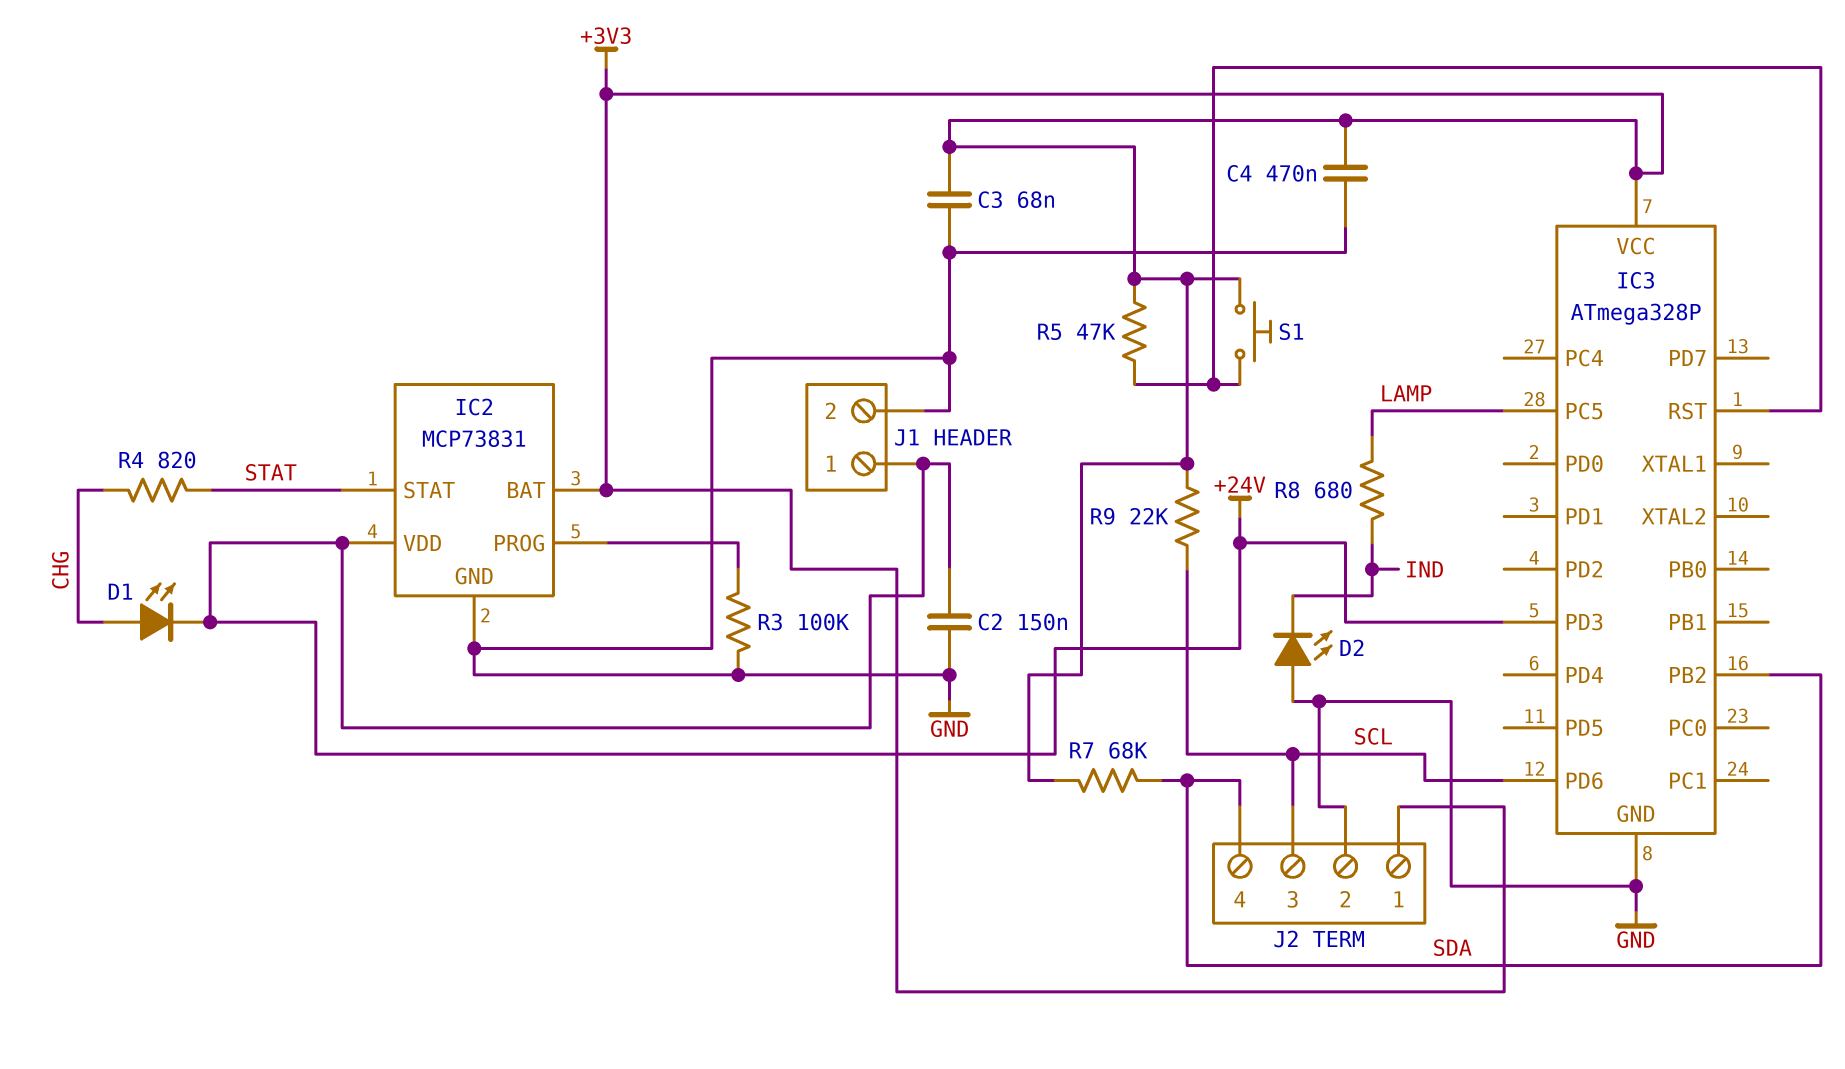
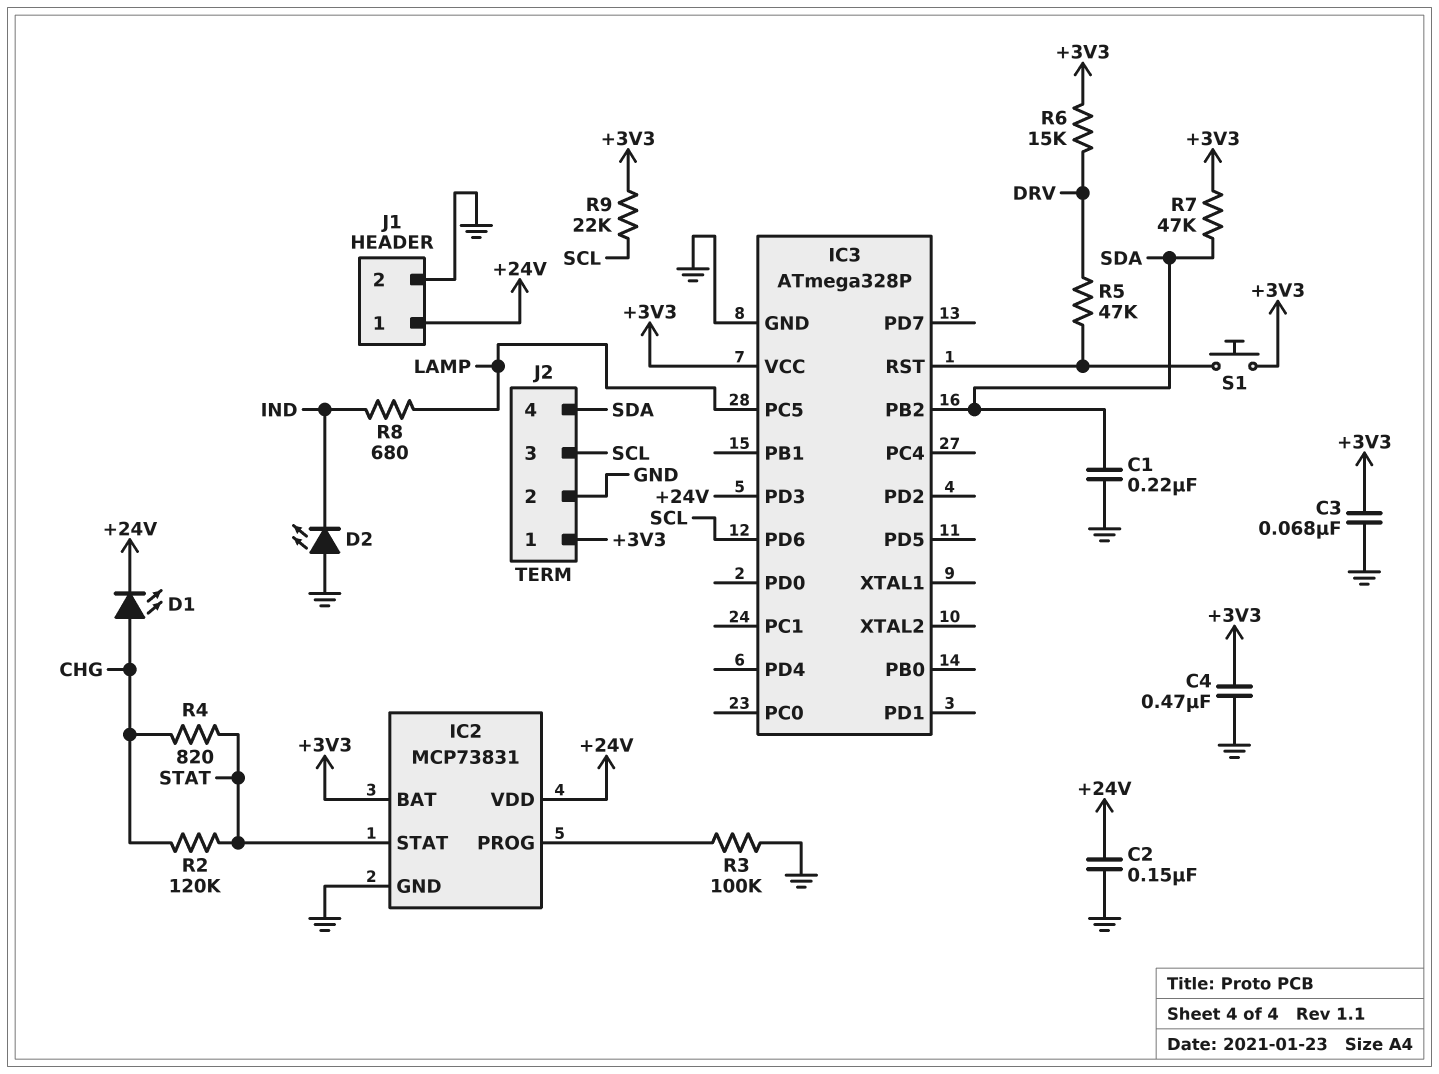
C1: none -> 220nF (GND, SDA)
R2: none -> 120k (CHG, STAT)
R5: 47k (+3V3, IC3/RST) -> 47k (DRV, IC3/RST)
R6: none -> 15k (+3V3, DRV)
R7: 68k (+3V3, SDA) -> 47k (+3V3, SDA)

